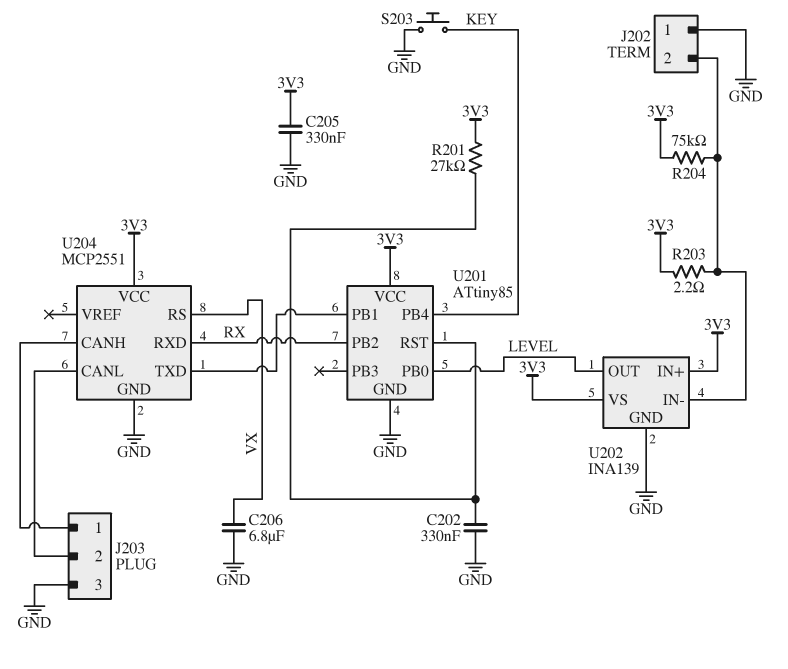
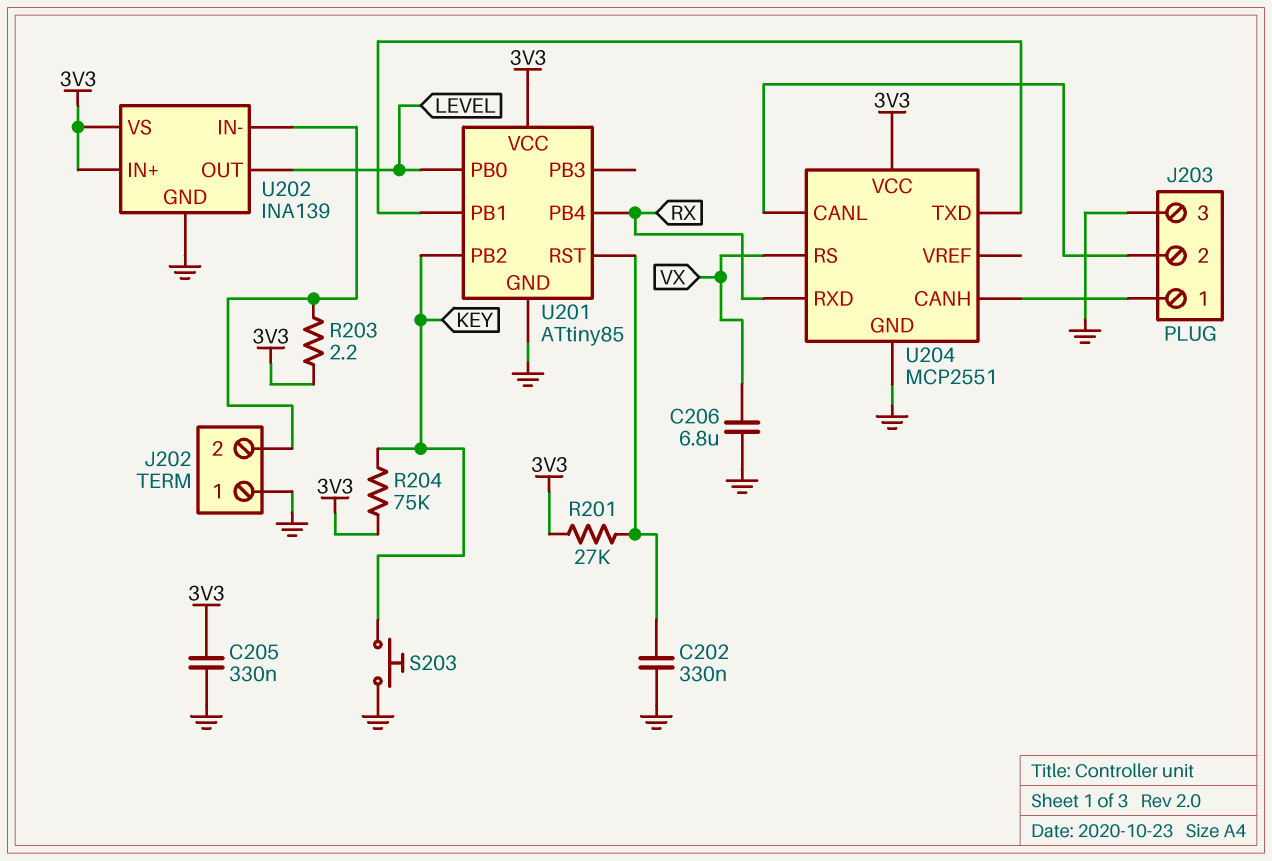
R204: 75k (3V3, J202/2) -> 75k (3V3, KEY)
U201 pin PB2: RX -> KEY
U201 pin PB4: KEY -> RX

